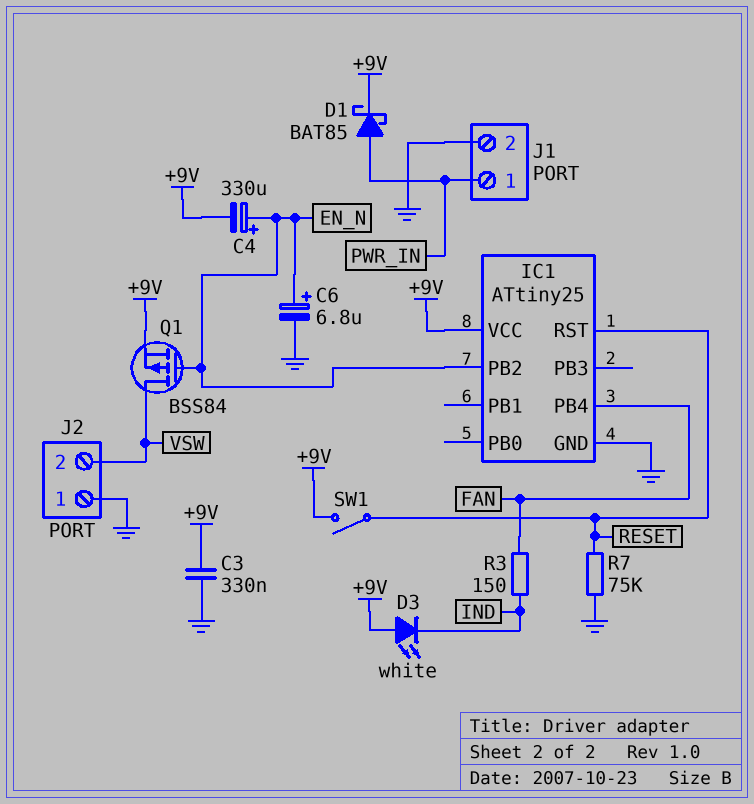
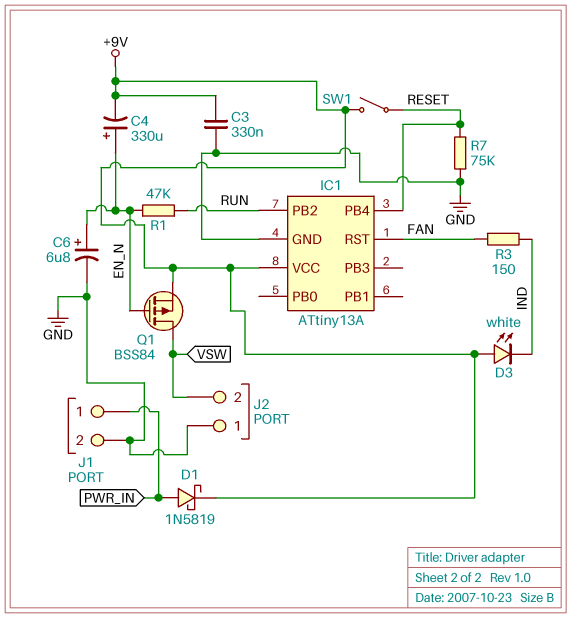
D1: schottky BAT85 (A PWR_IN, K +9V) -> schottky 1N5819 (A PWR_IN, K +9V)
IC1: ATtiny25 -> ATtiny13A
IC1 pin PB2: EN_N -> RUN
IC1 pin PB4: FAN -> RESET
IC1 pin RST: RESET -> FAN
R1: none -> 47k (EN_N, RUN)

